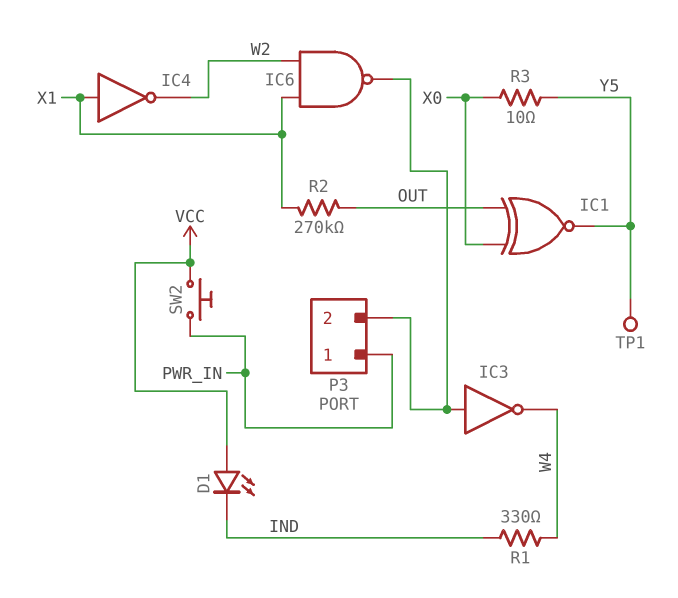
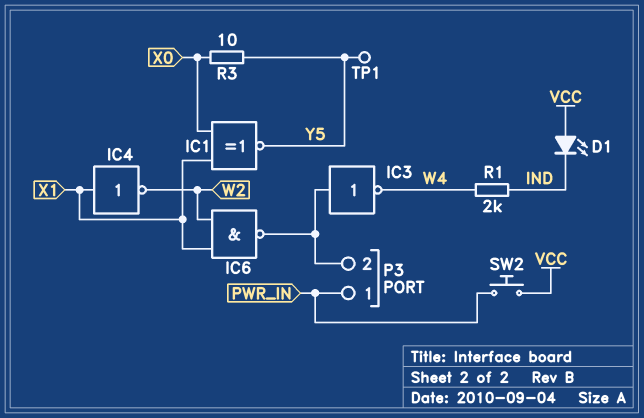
IC1: XNOR (in OUT, in X0, out Y5) -> XNOR (in X0, in X1, out Y5)
R1: 330 (IND, W4) -> 2k (IND, W4)
R2: 270k (OUT, X1) -> none

